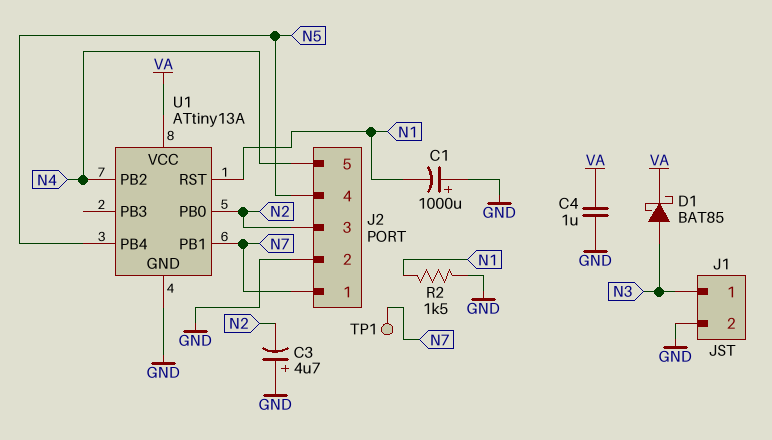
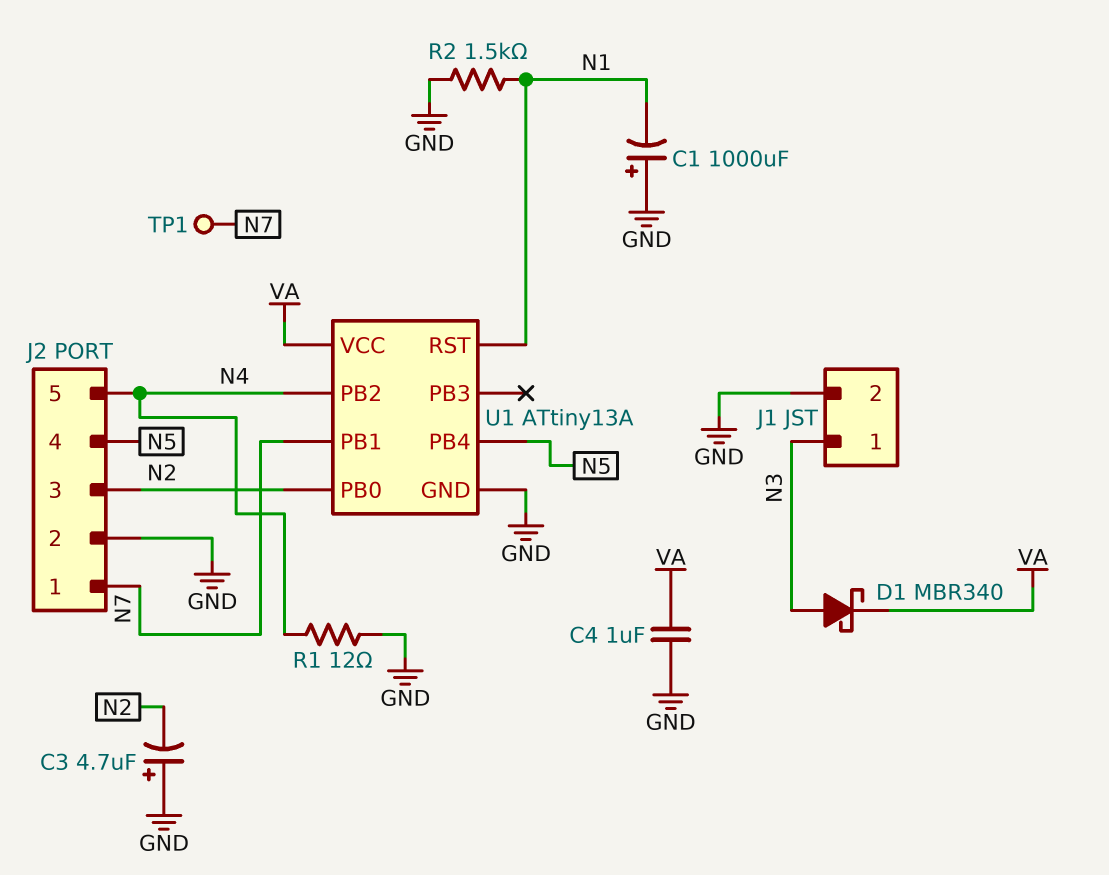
D1: schottky BAT85 (A N3, K VA) -> schottky MBR340 (A N3, K VA)
R1: none -> 12 (GND, N4)

